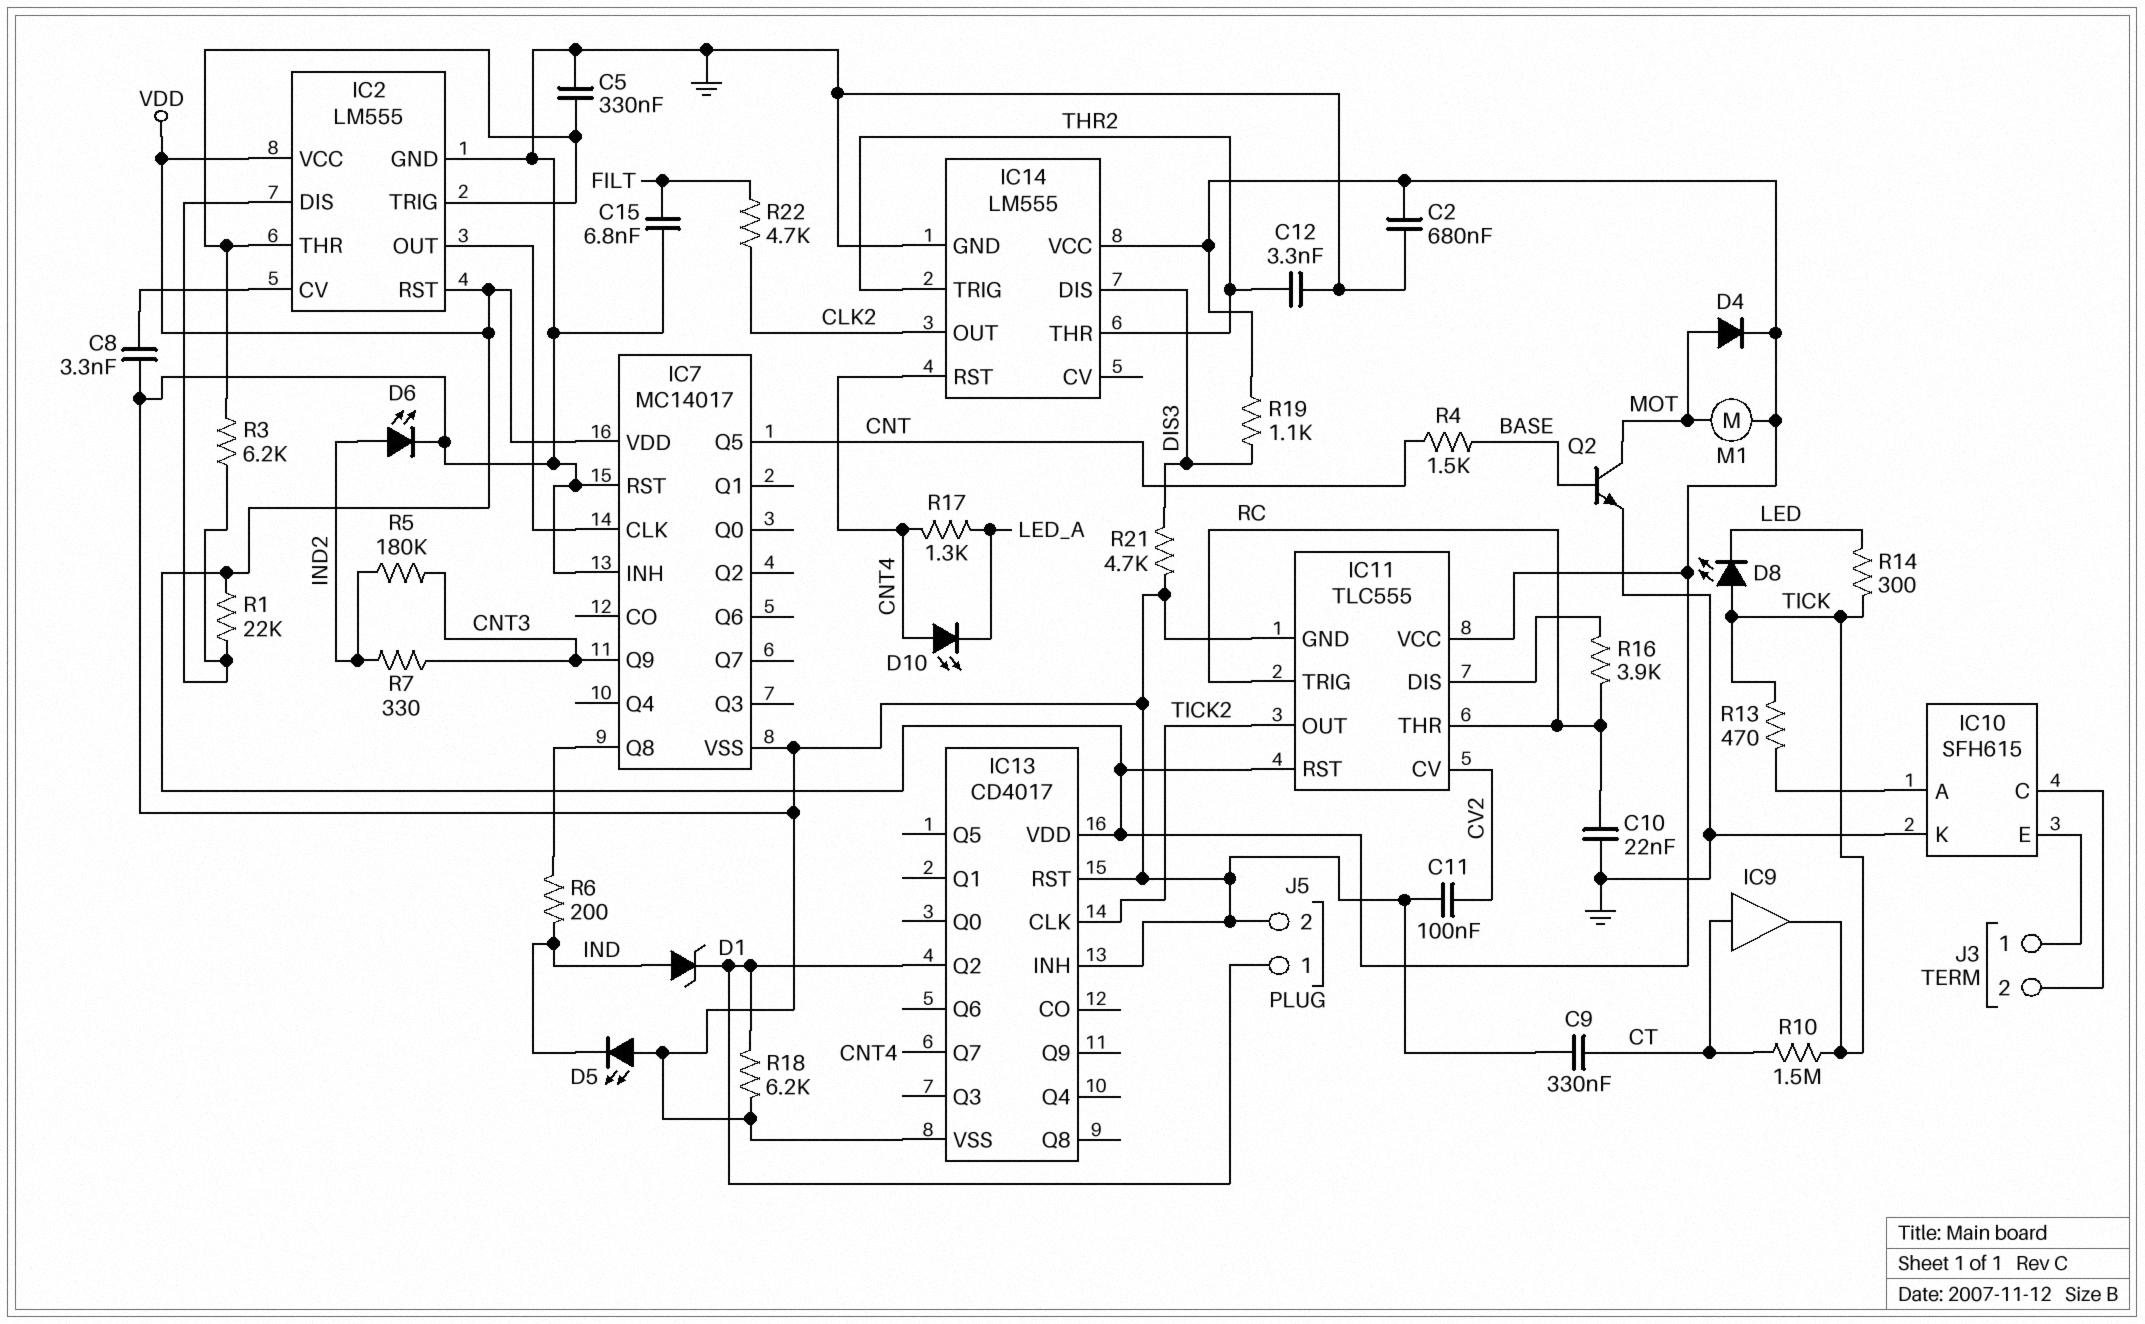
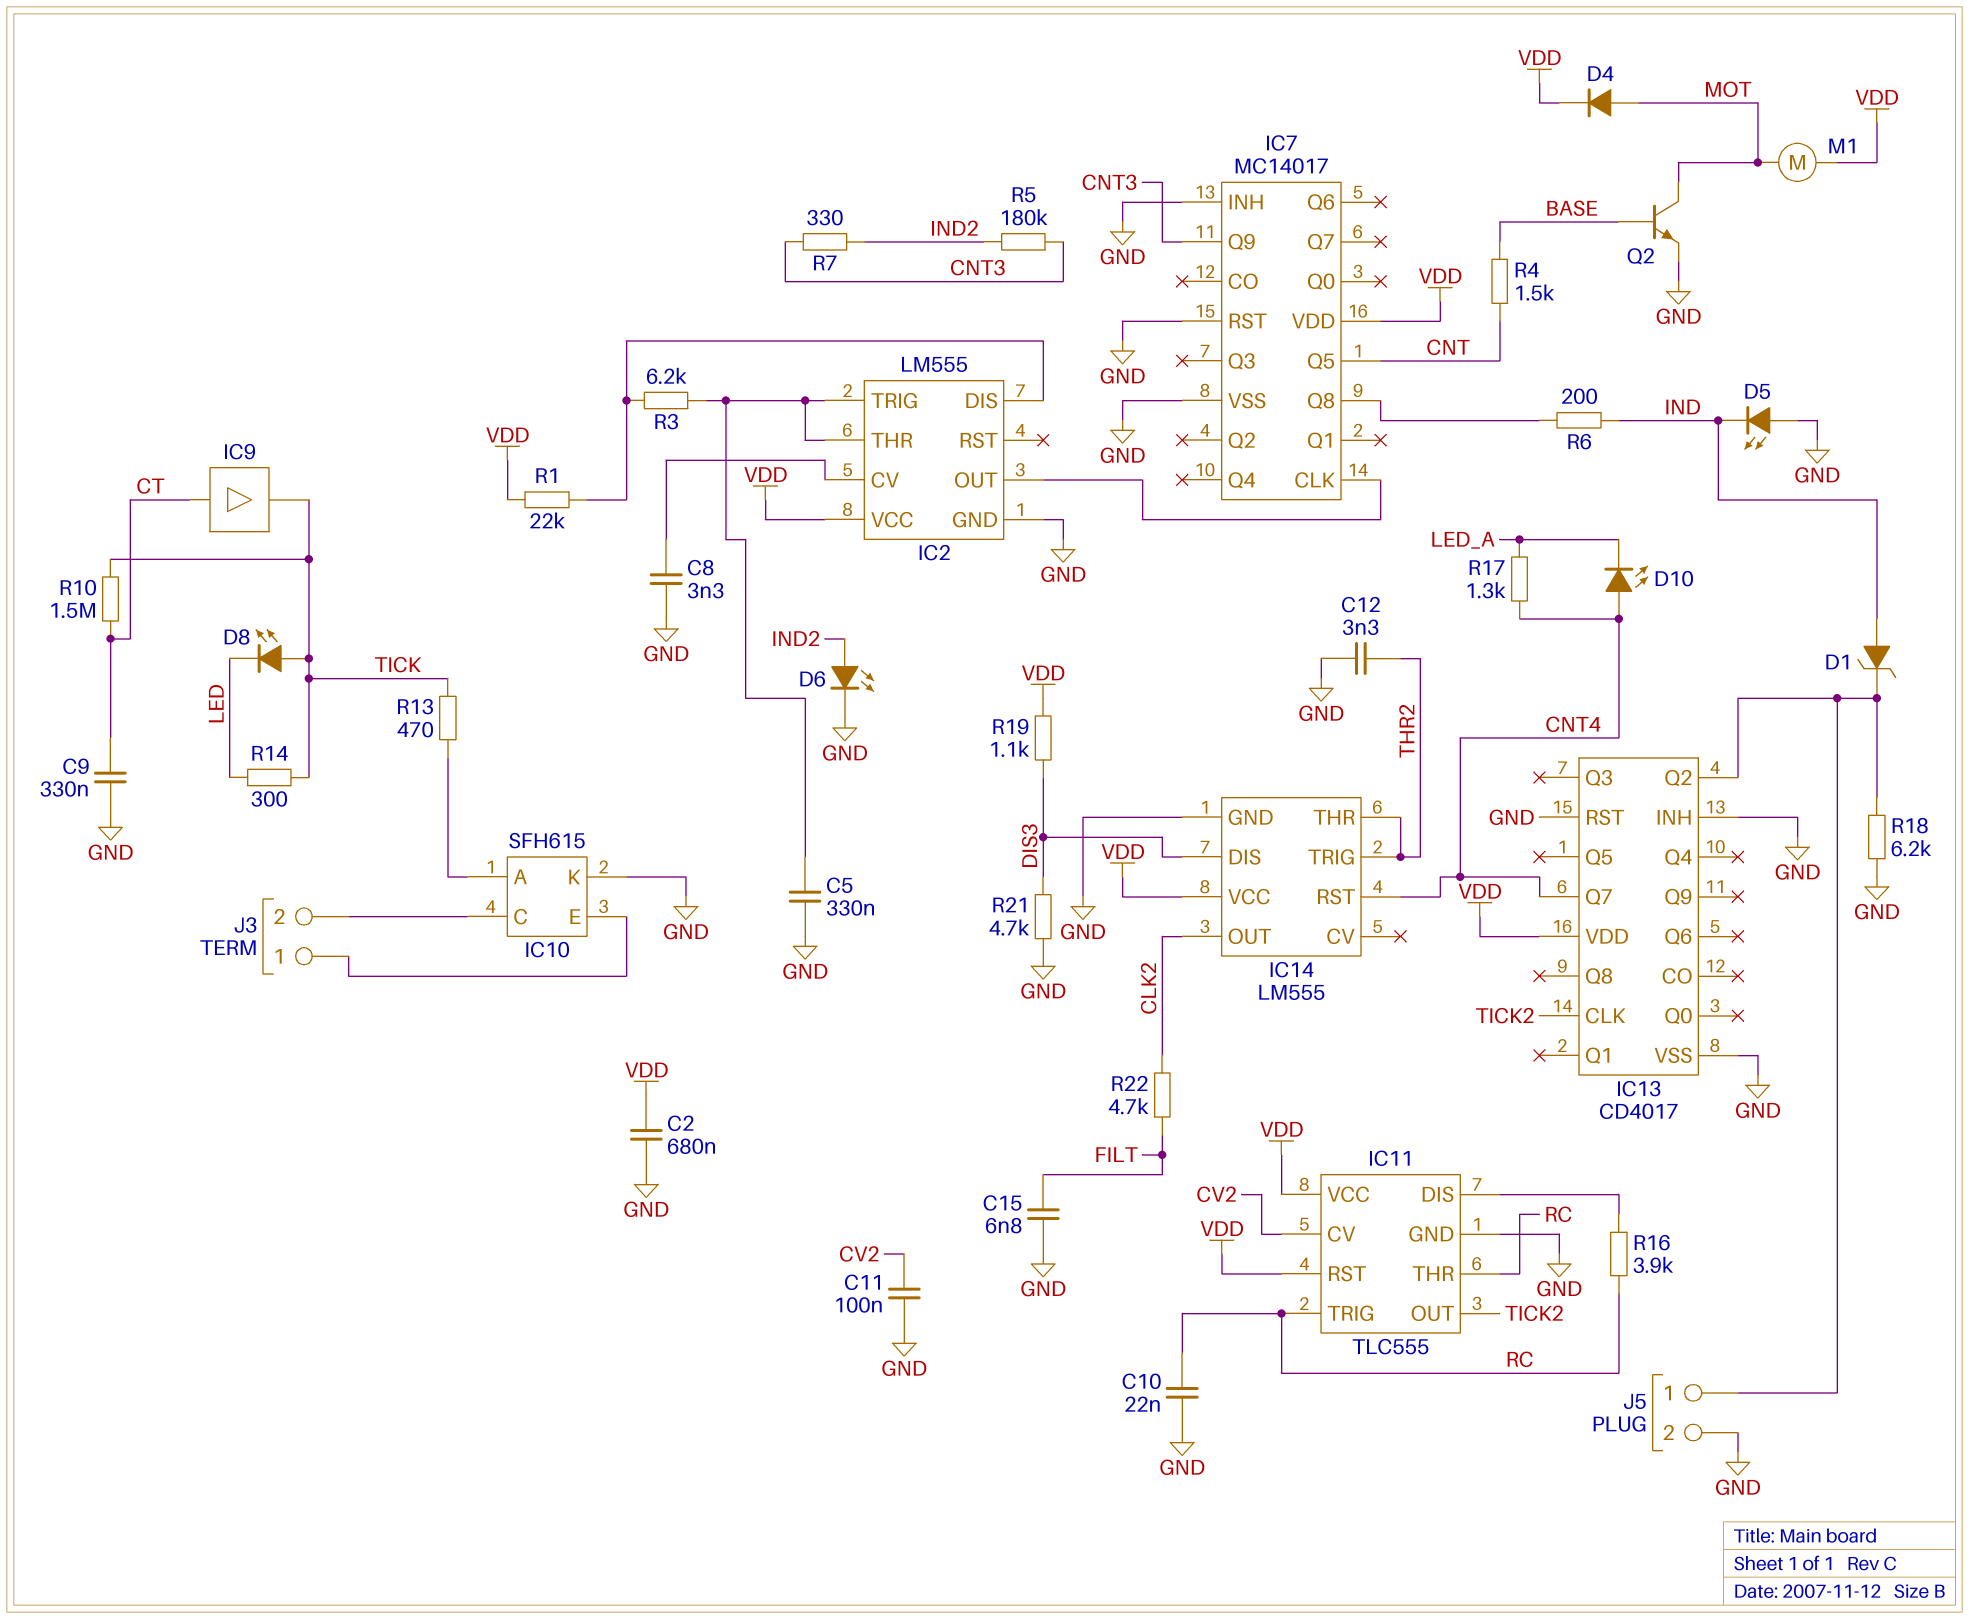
IC2 pin RST: VDD -> none

